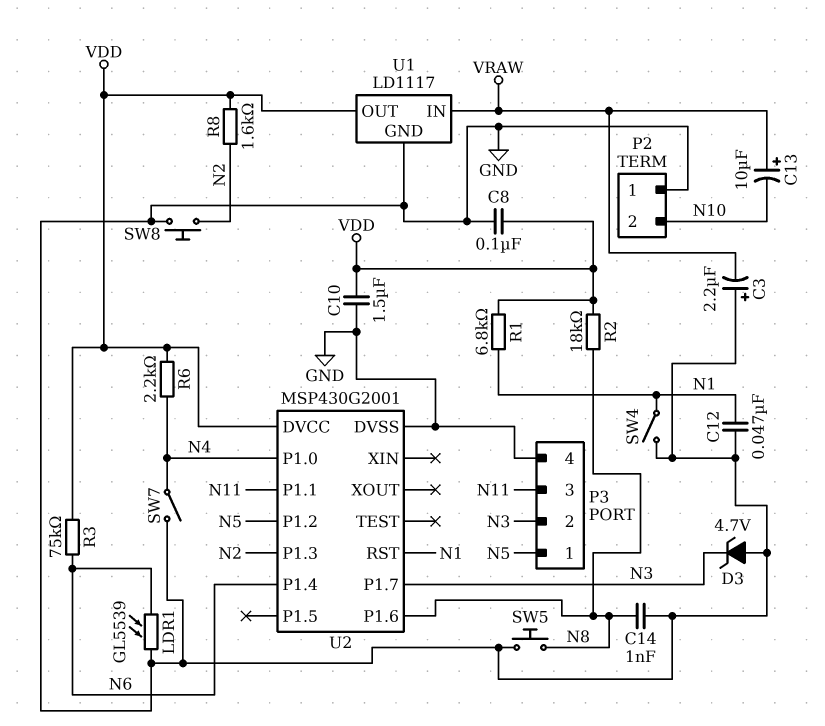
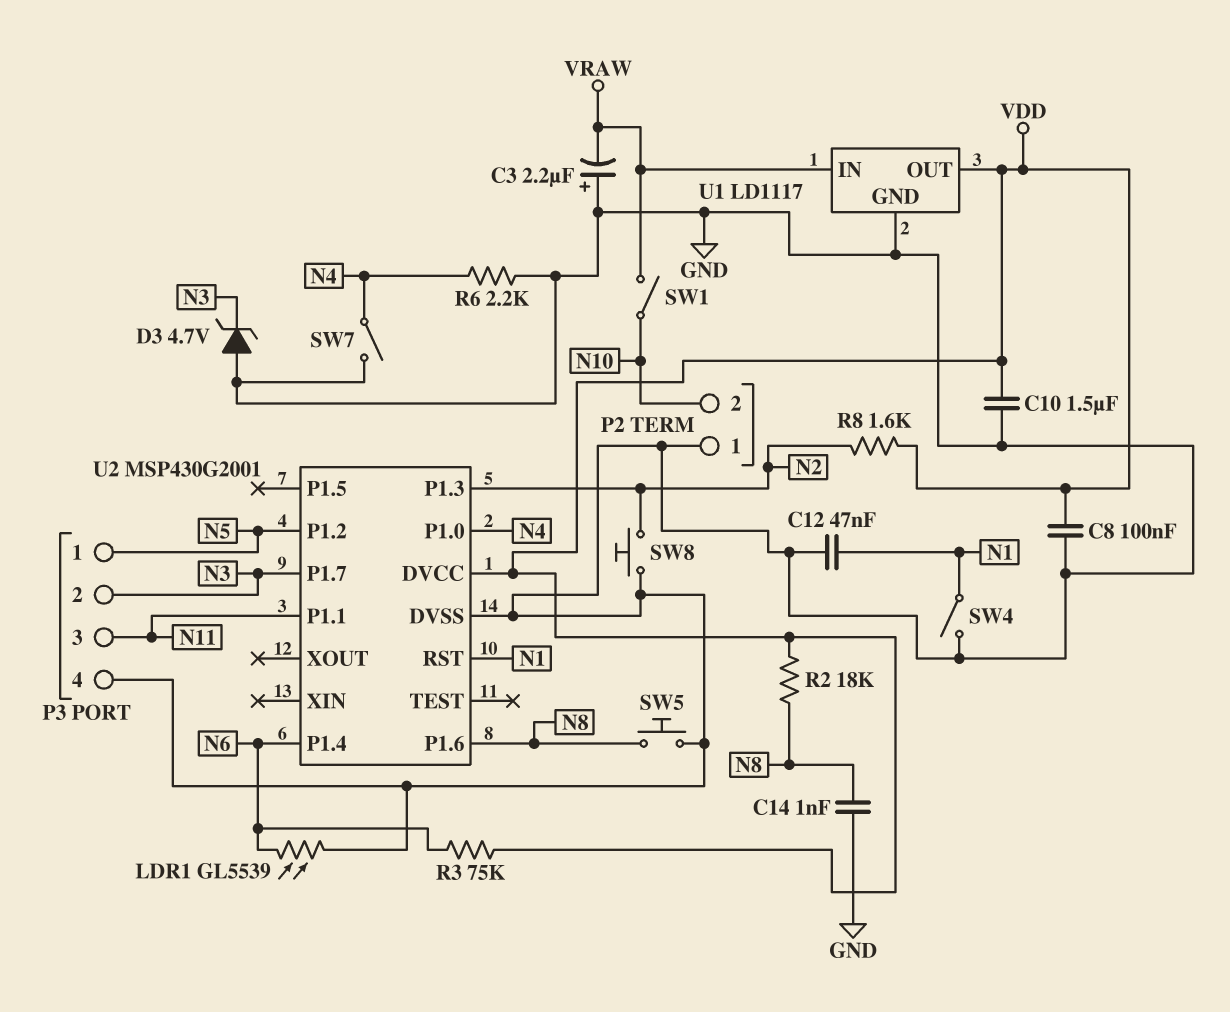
C13: 10uF (plus VRAW, minus N10) -> none
R1: 6.8k (N1, VDD) -> none
R6: 2.2k (N4, VDD) -> 2.2k (GND, N4)
SW1: none -> switch (N10, VRAW)

